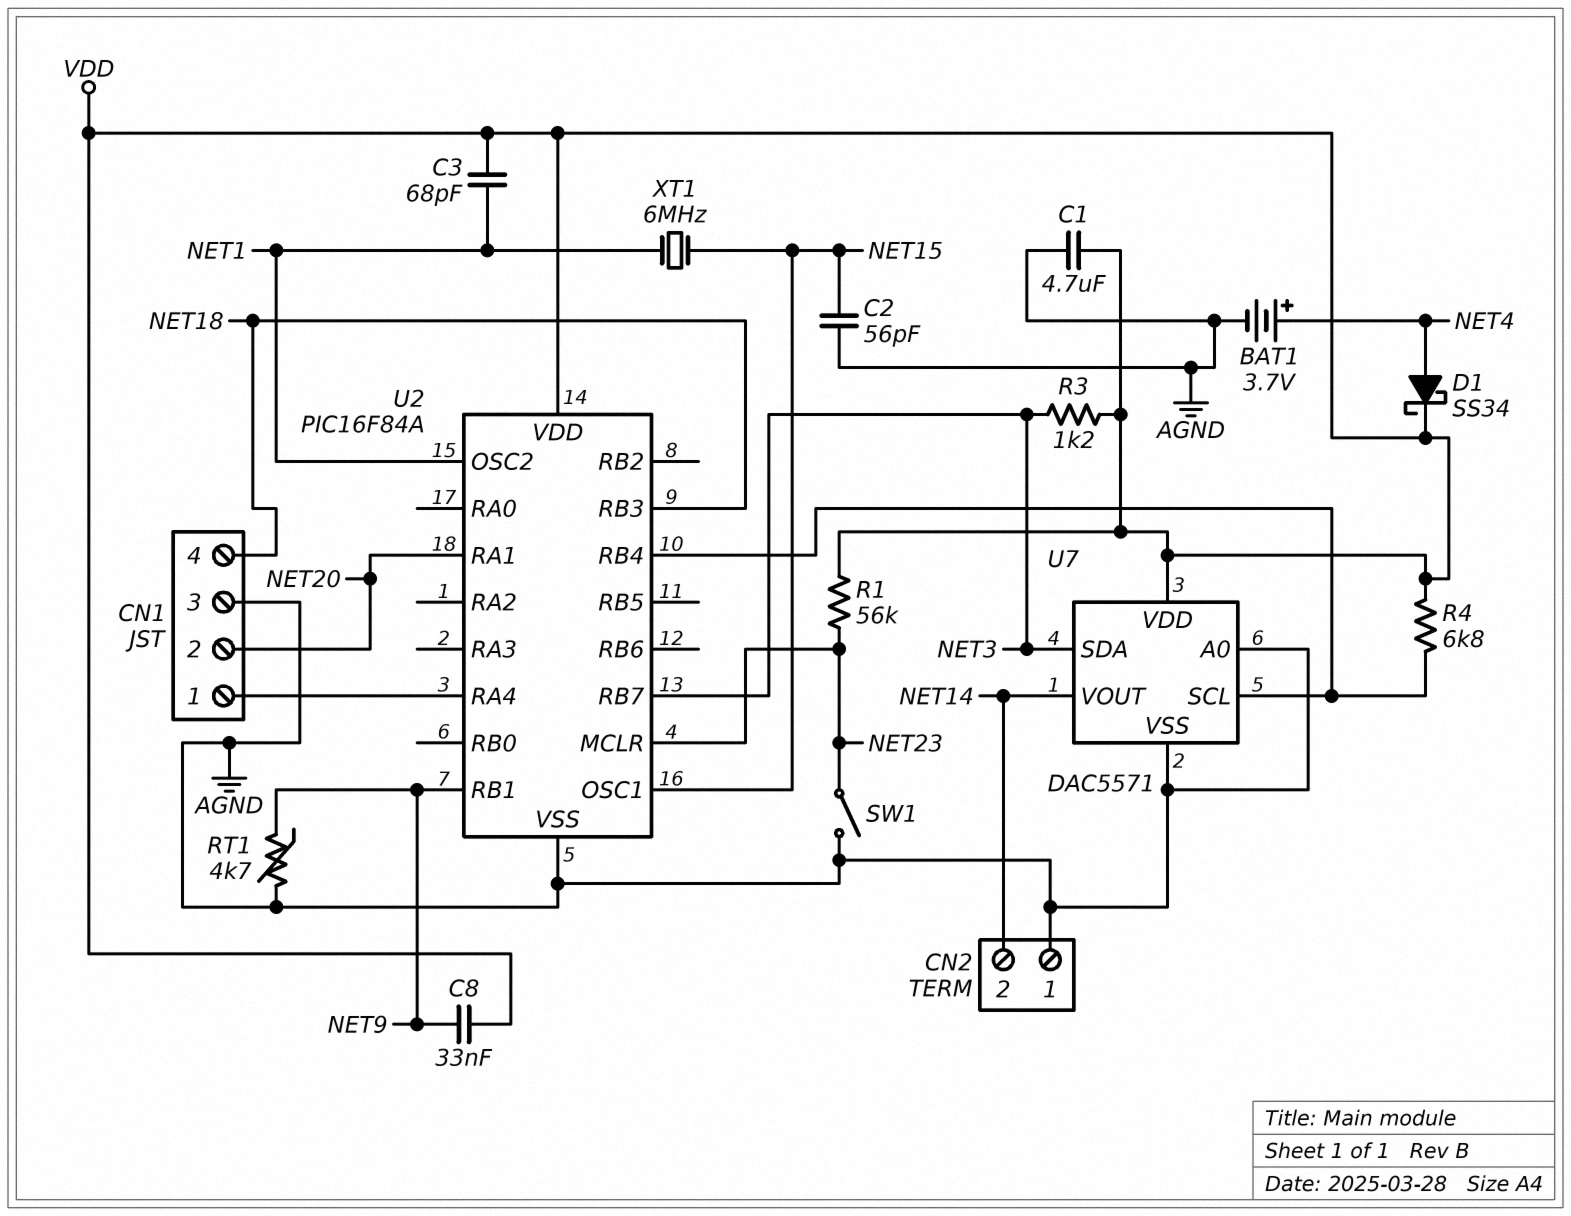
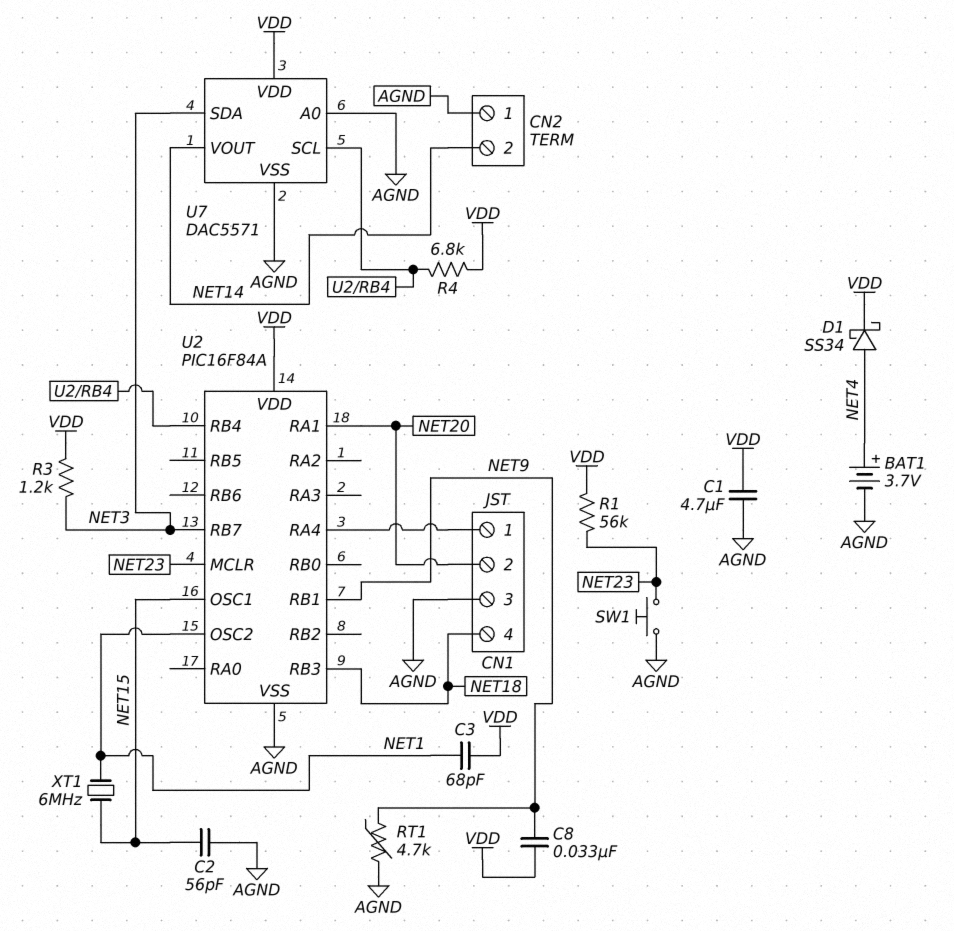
SW1: switch (AGND, NET23) -> button (AGND, NET23)

